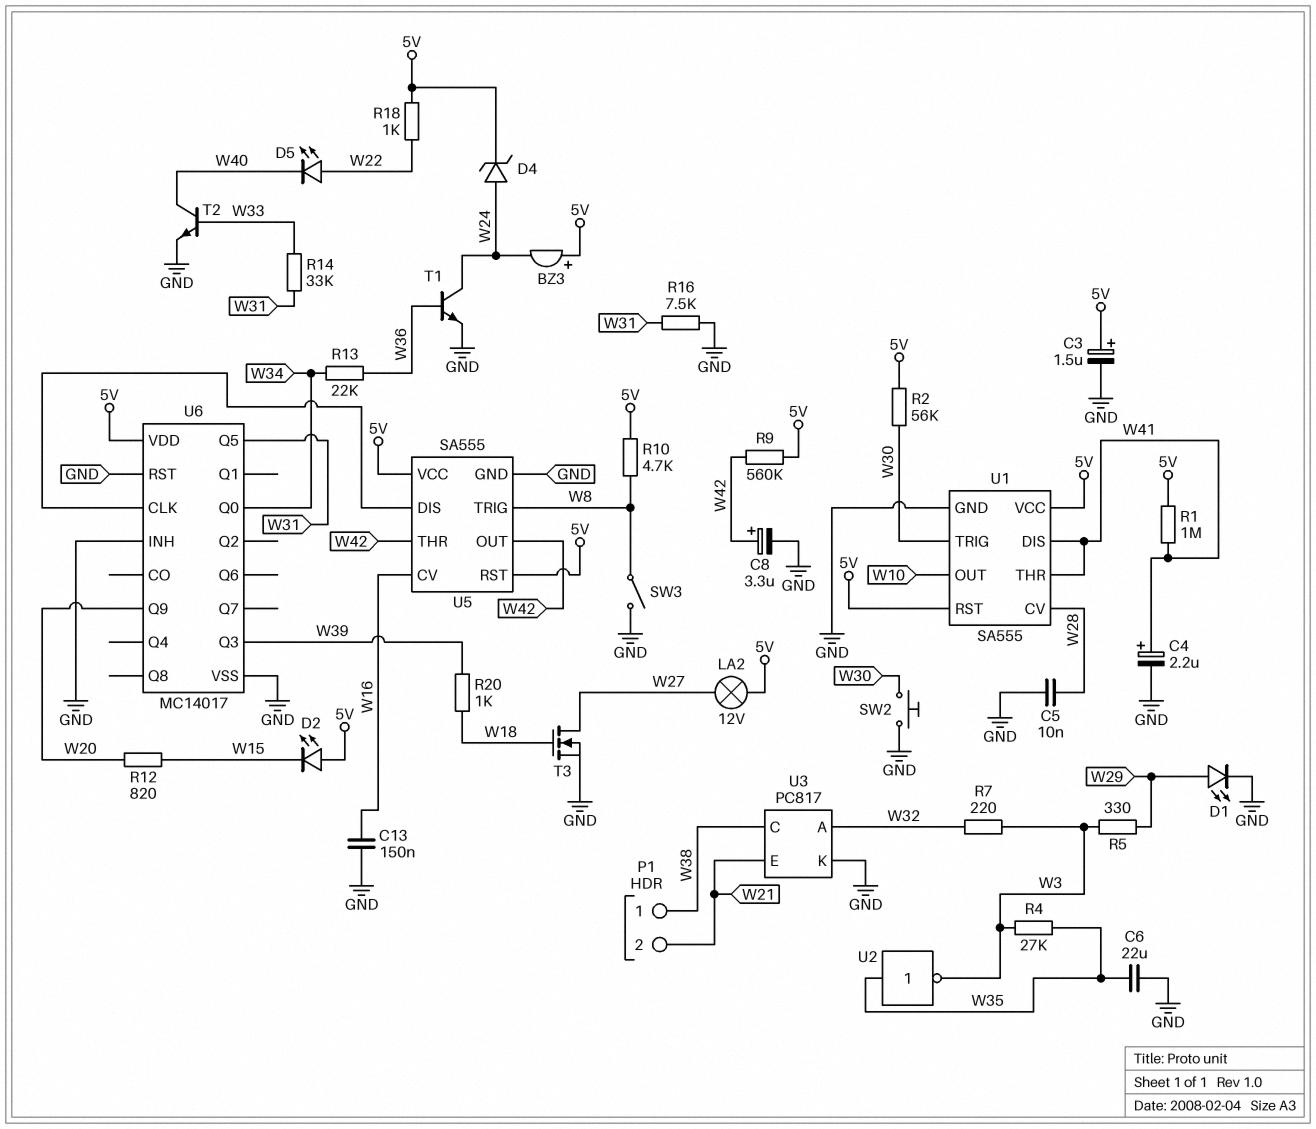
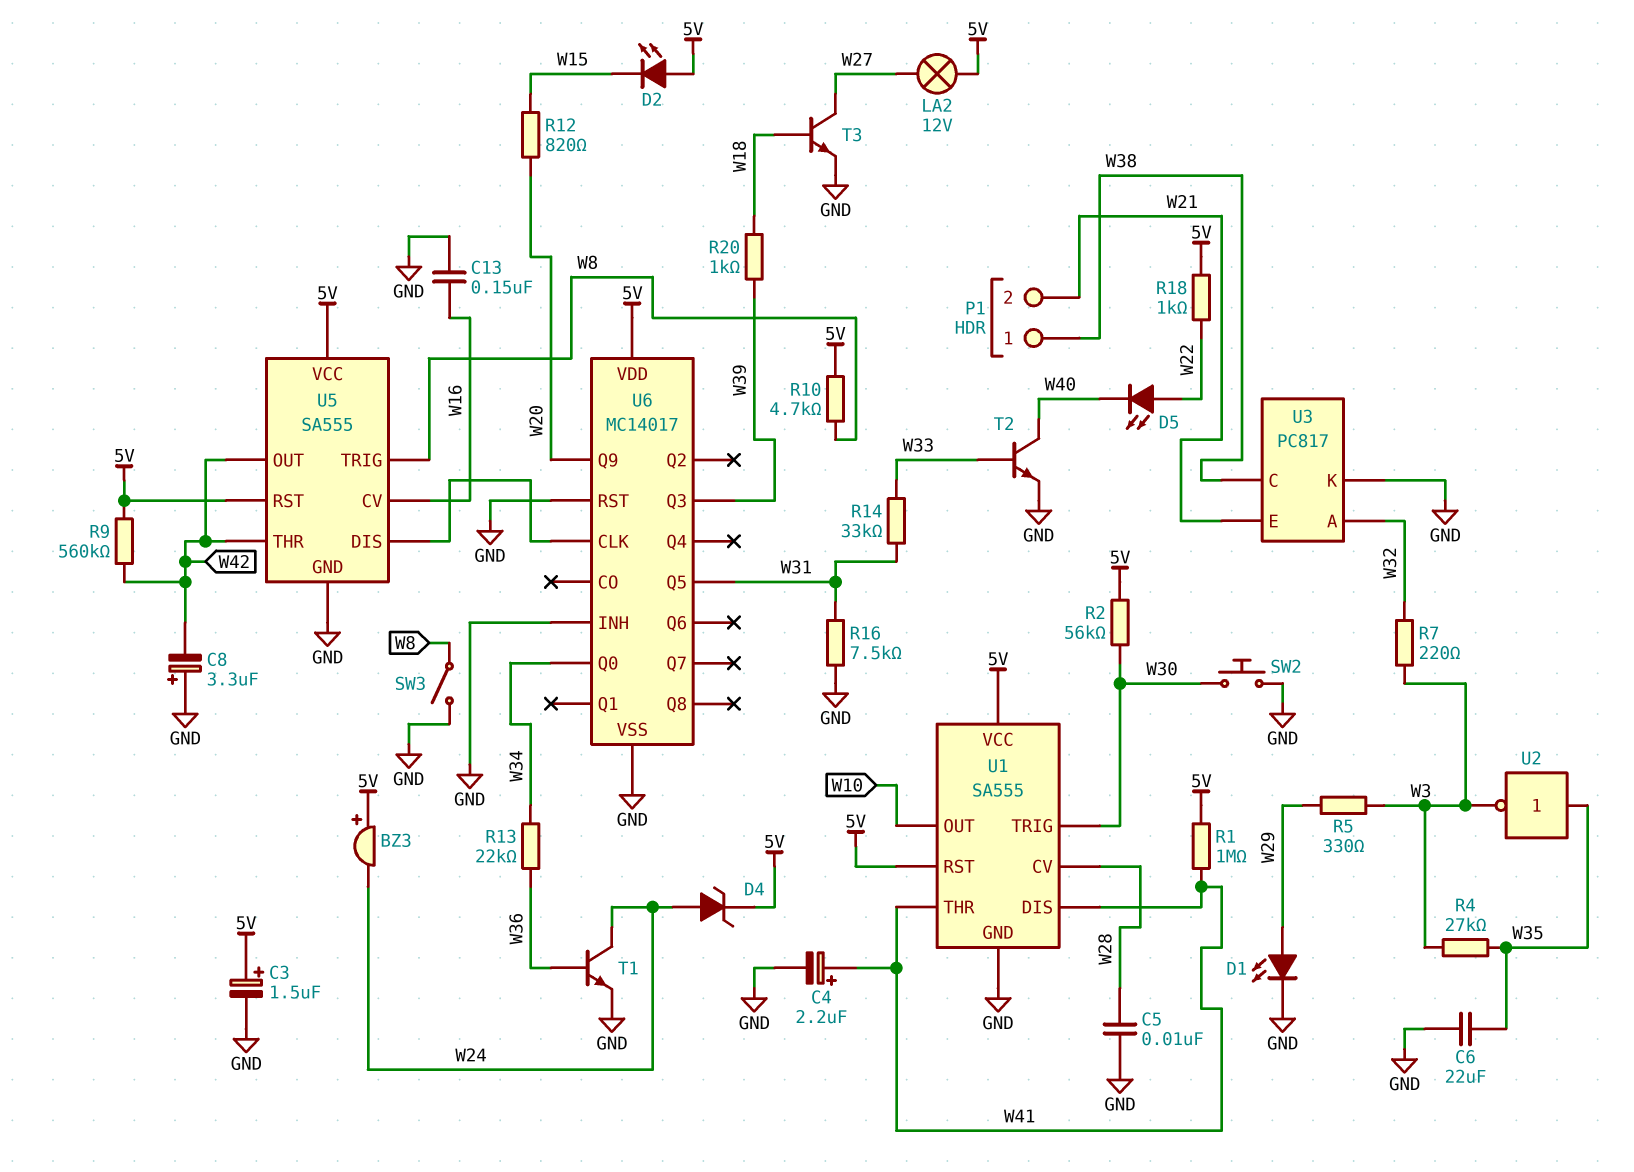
C8: 3.3uF (plus W42, minus GND) -> 3.3uF (plus GND, minus W42)
T3: NMOS (G W18, D W27, S GND) -> NPN (B W18, C W27, E GND)

